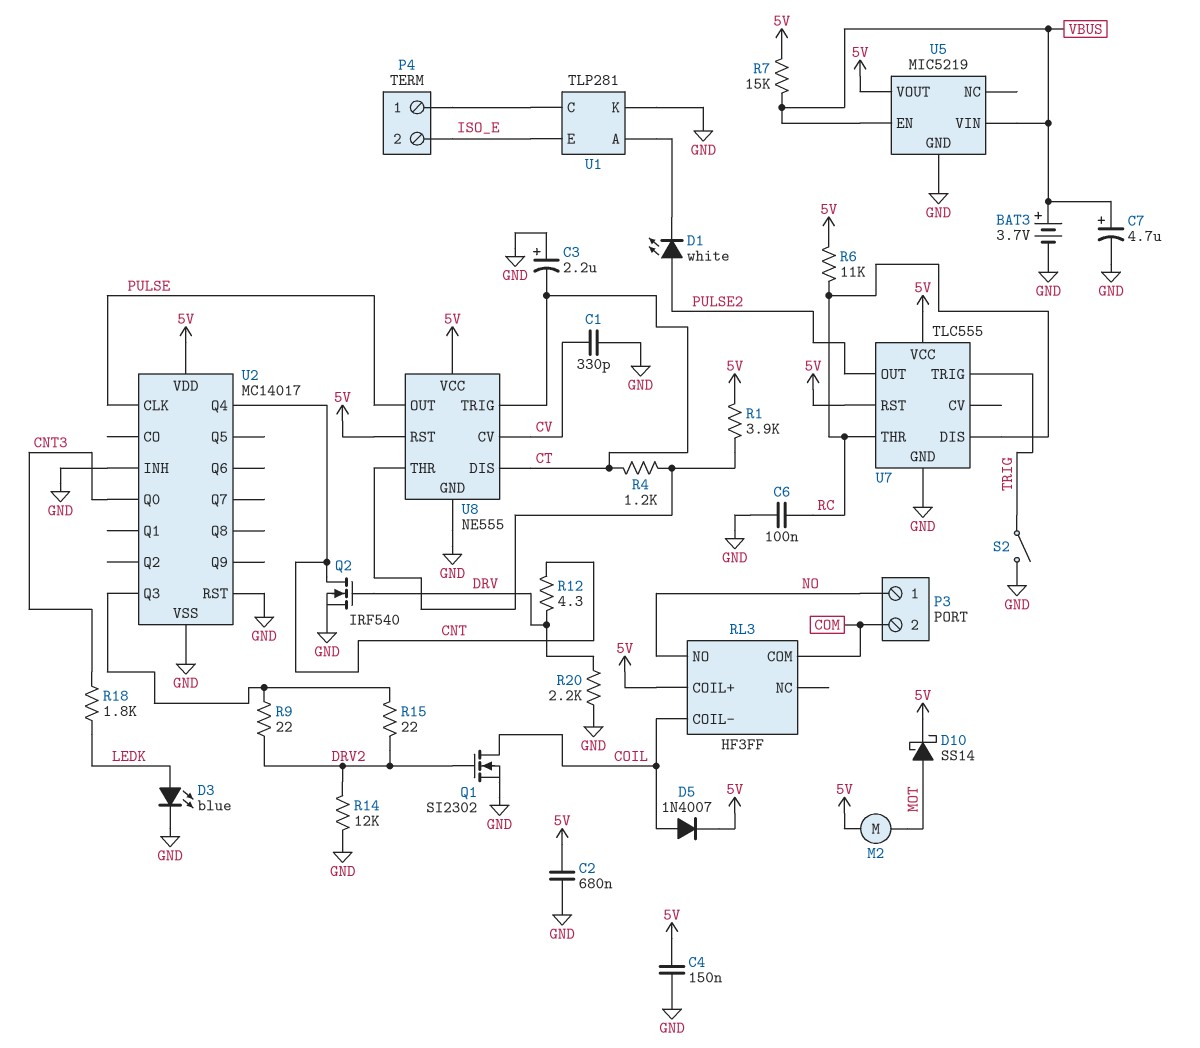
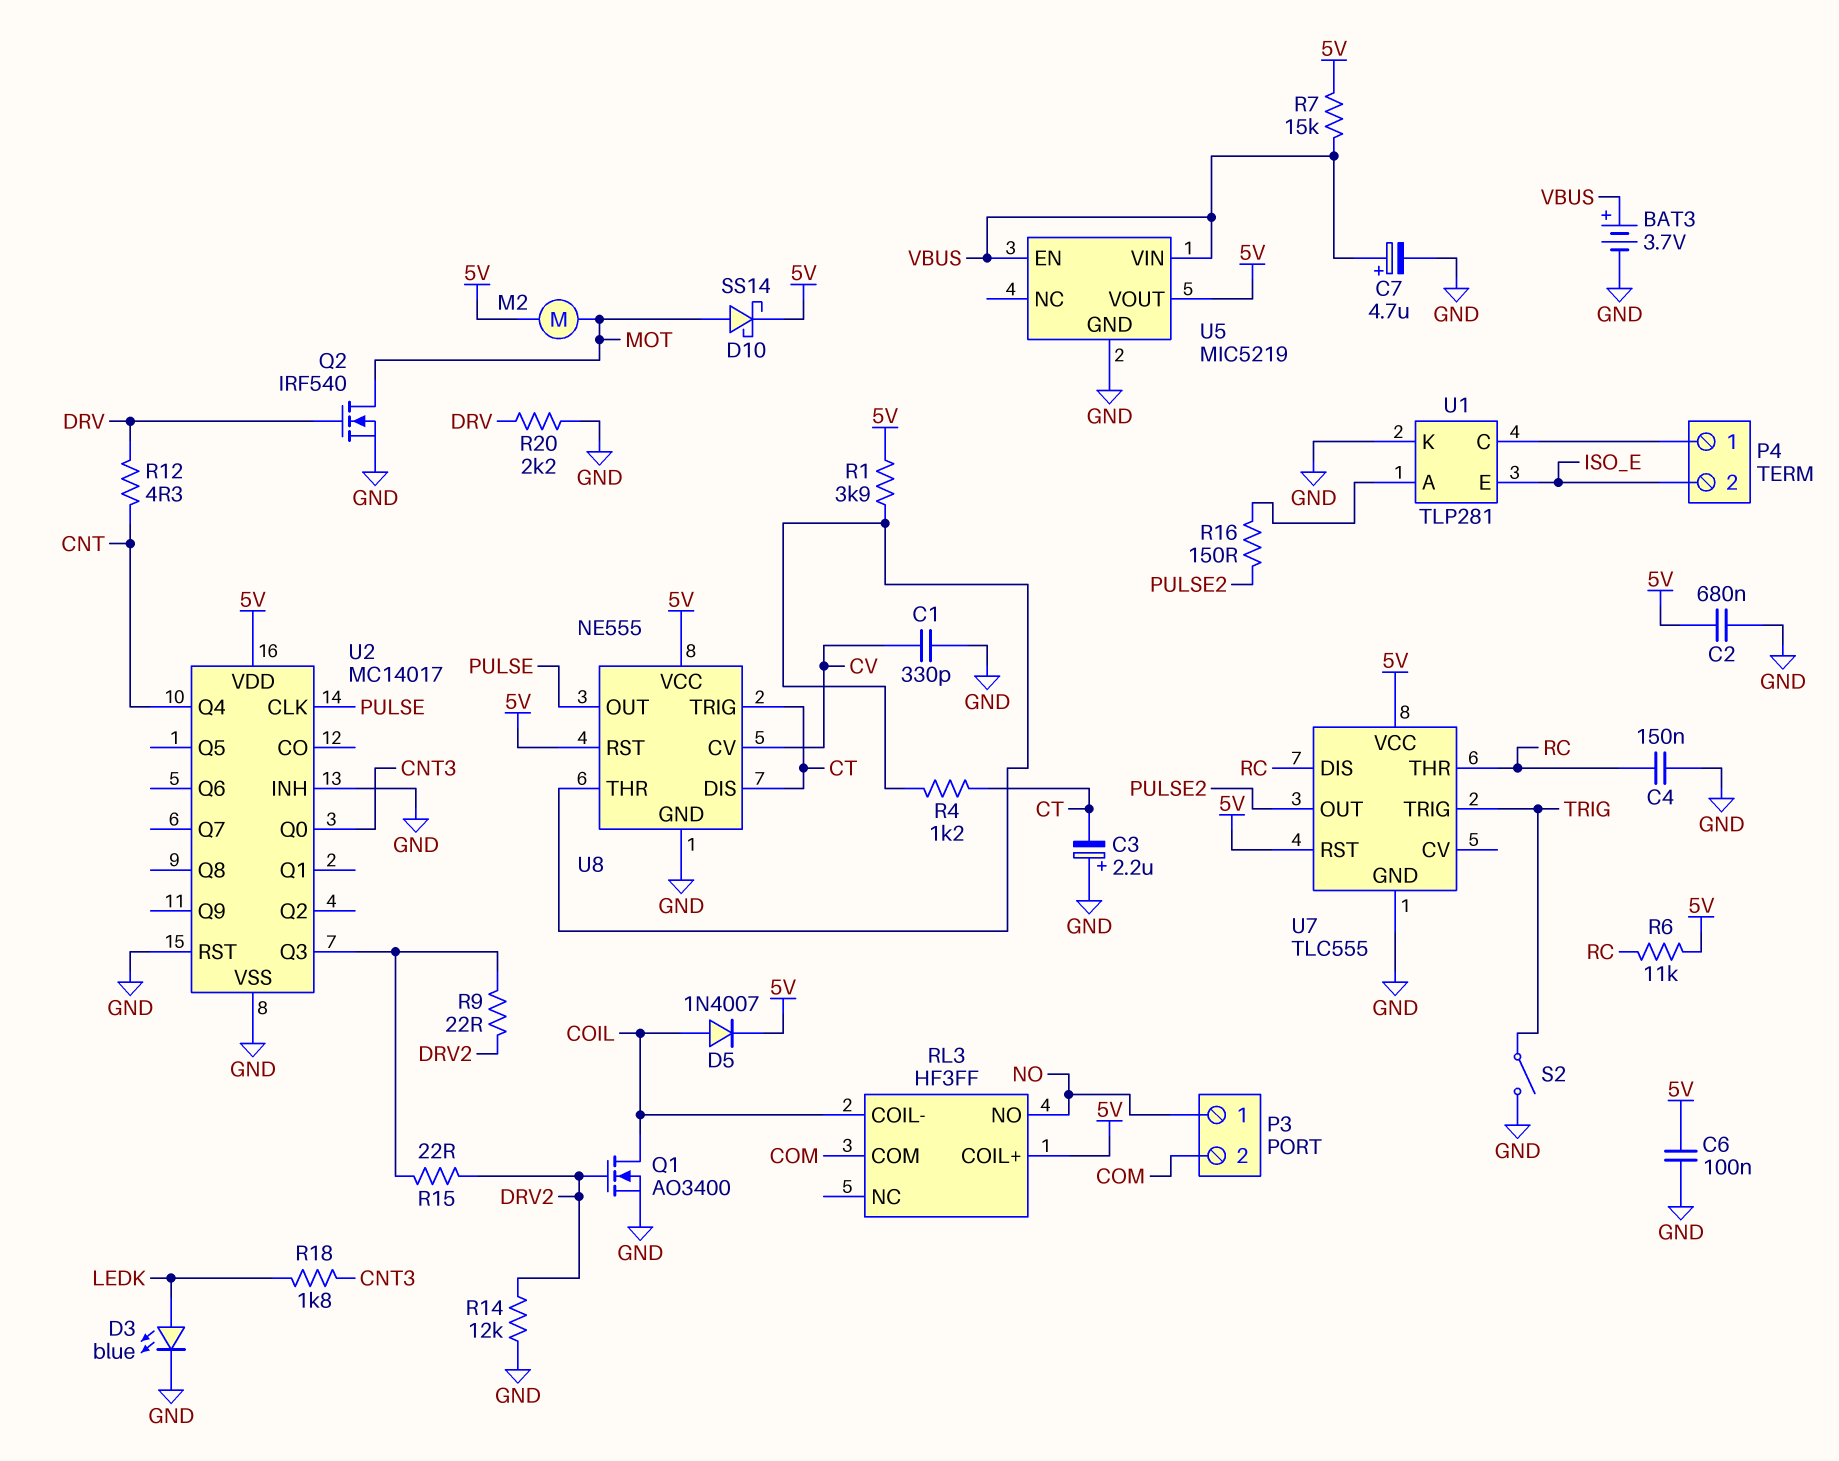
C4: 150nF (5V, GND) -> 150nF (GND, RC)
C6: 100nF (GND, RC) -> 100nF (5V, GND)
D1: LED white (A PULSE2, K U1/A) -> none
Q1: NMOS SI2302 (G DRV2, D COIL, S GND) -> NMOS AO3400 (G DRV2, D COIL, S GND)
Q2: NMOS IRF540 (G DRV, D CNT, S GND) -> NMOS IRF540 (G DRV, D MOT, S GND)
R16: none -> 150 (PULSE2, U1/A)

